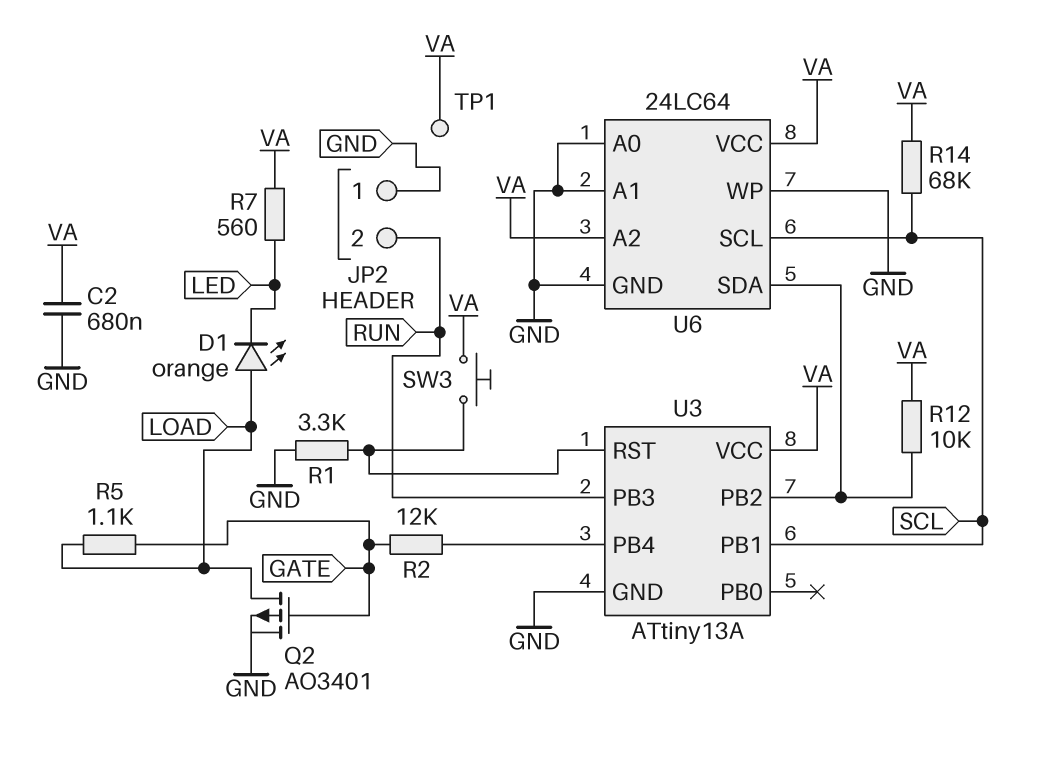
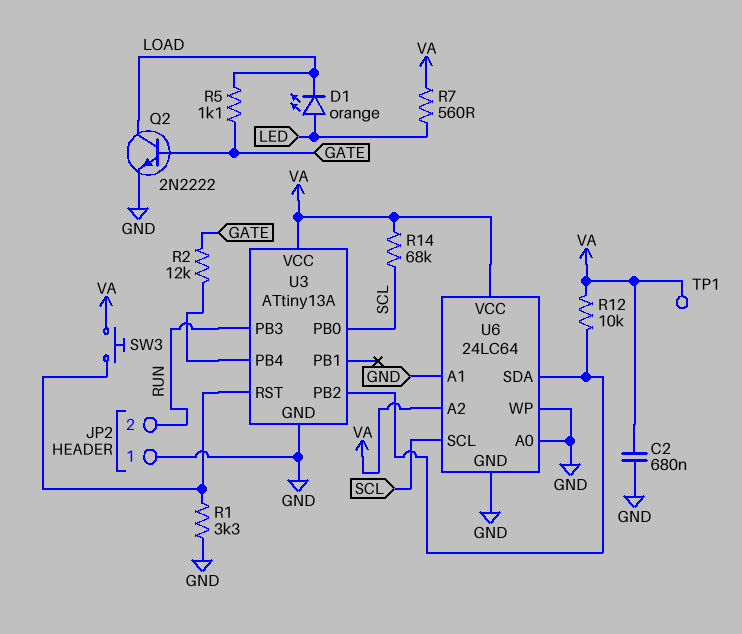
D1: LED orange (A LOAD, K LED) -> LED orange (A LED, K LOAD)
Q2: PMOS AO3401 (G GATE, D LOAD, S GND) -> NPN 2N2222 (B GATE, C LOAD, E GND)
U3 pin PB0: none -> SCL
U3 pin PB1: SCL -> none

